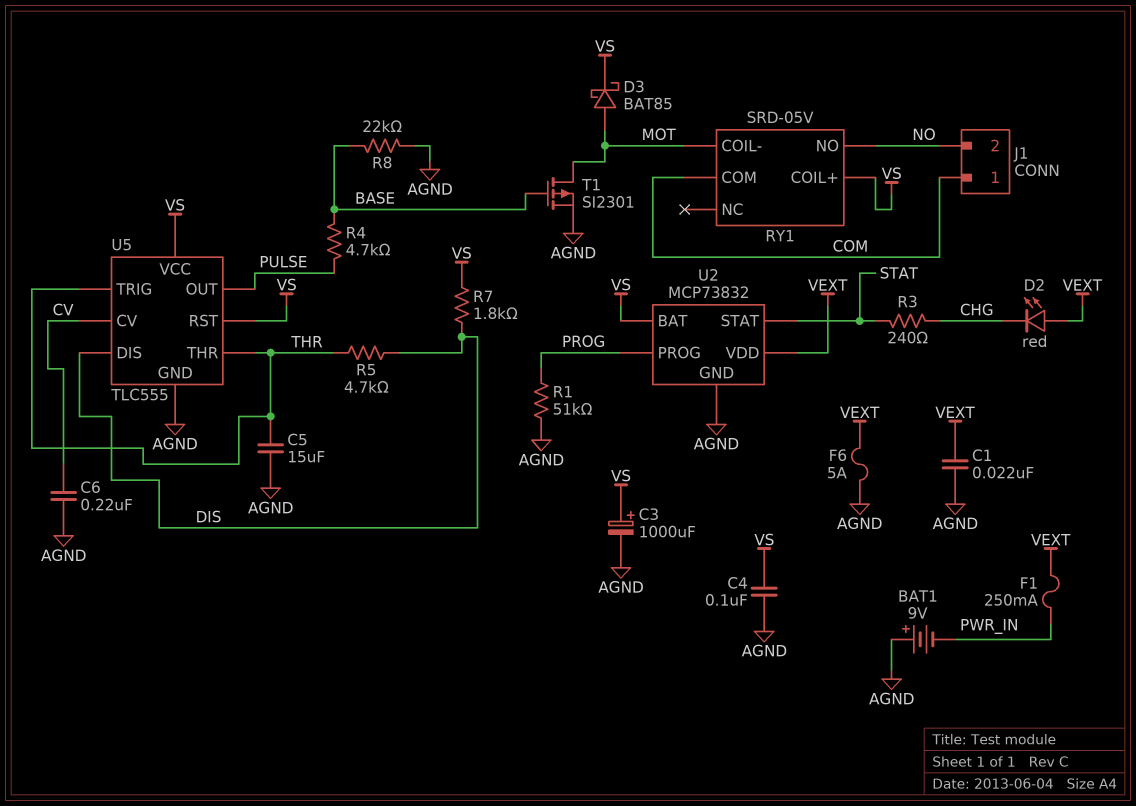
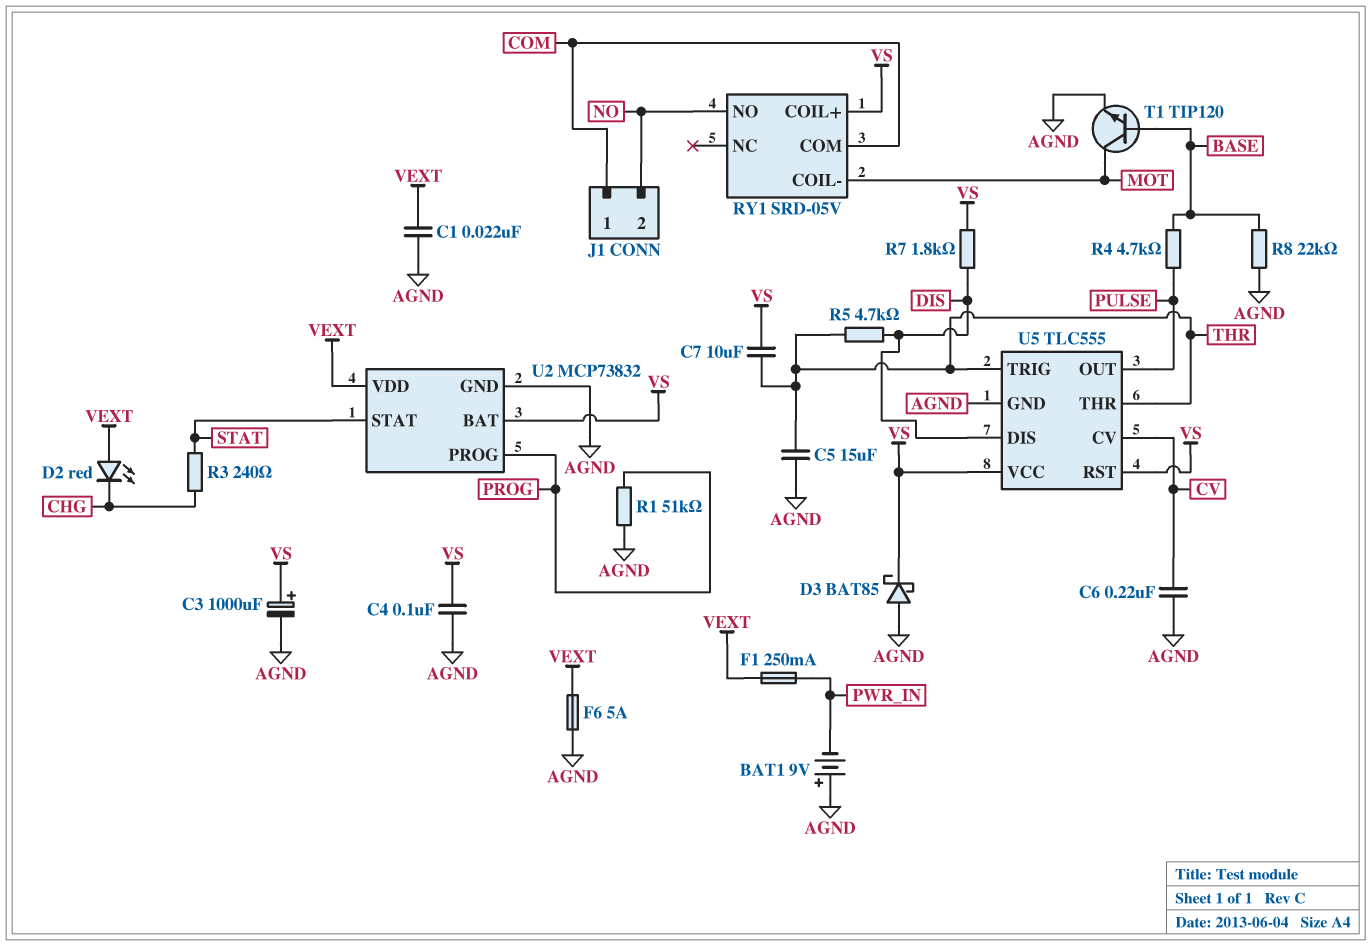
C7: none -> 10uF (THR, VS)
D3: schottky BAT85 (A MOT, K VS) -> schottky BAT85 (A AGND, K VS)
T1: PMOS SI2301 (G BASE, D MOT, S AGND) -> NPN TIP120 (B BASE, C MOT, E AGND)

